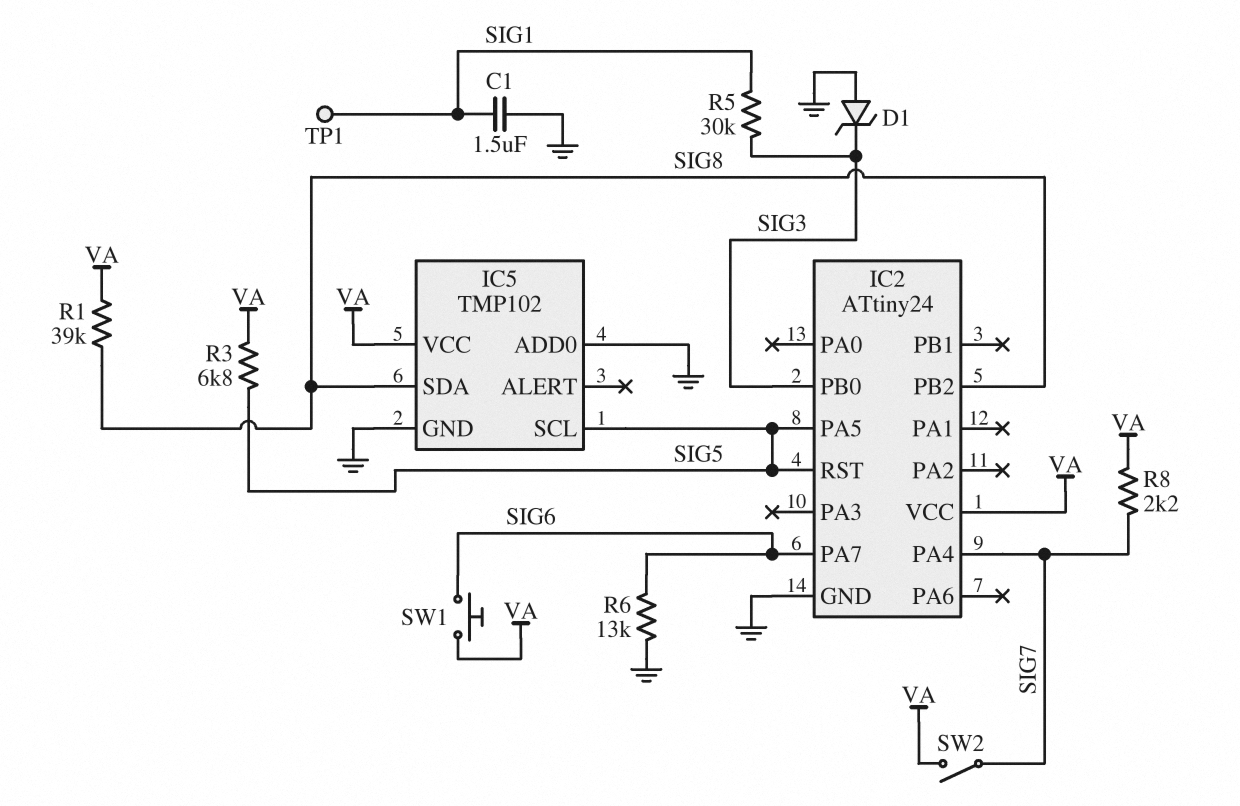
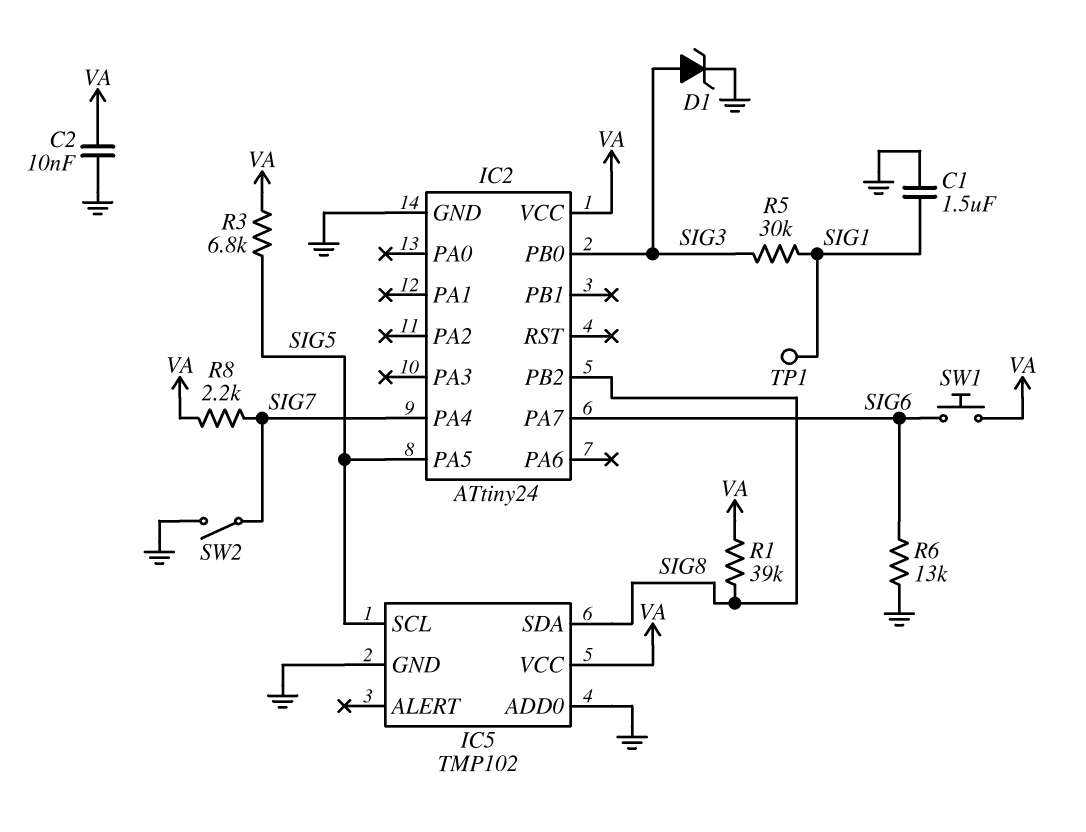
C2: none -> 10nF (GND, VA)
D1: zener (A GND, K SIG3) -> zener (A SIG3, K GND)
IC2 pin RST: SIG5 -> none
SW2: switch (SIG7, VA) -> switch (GND, SIG7)

